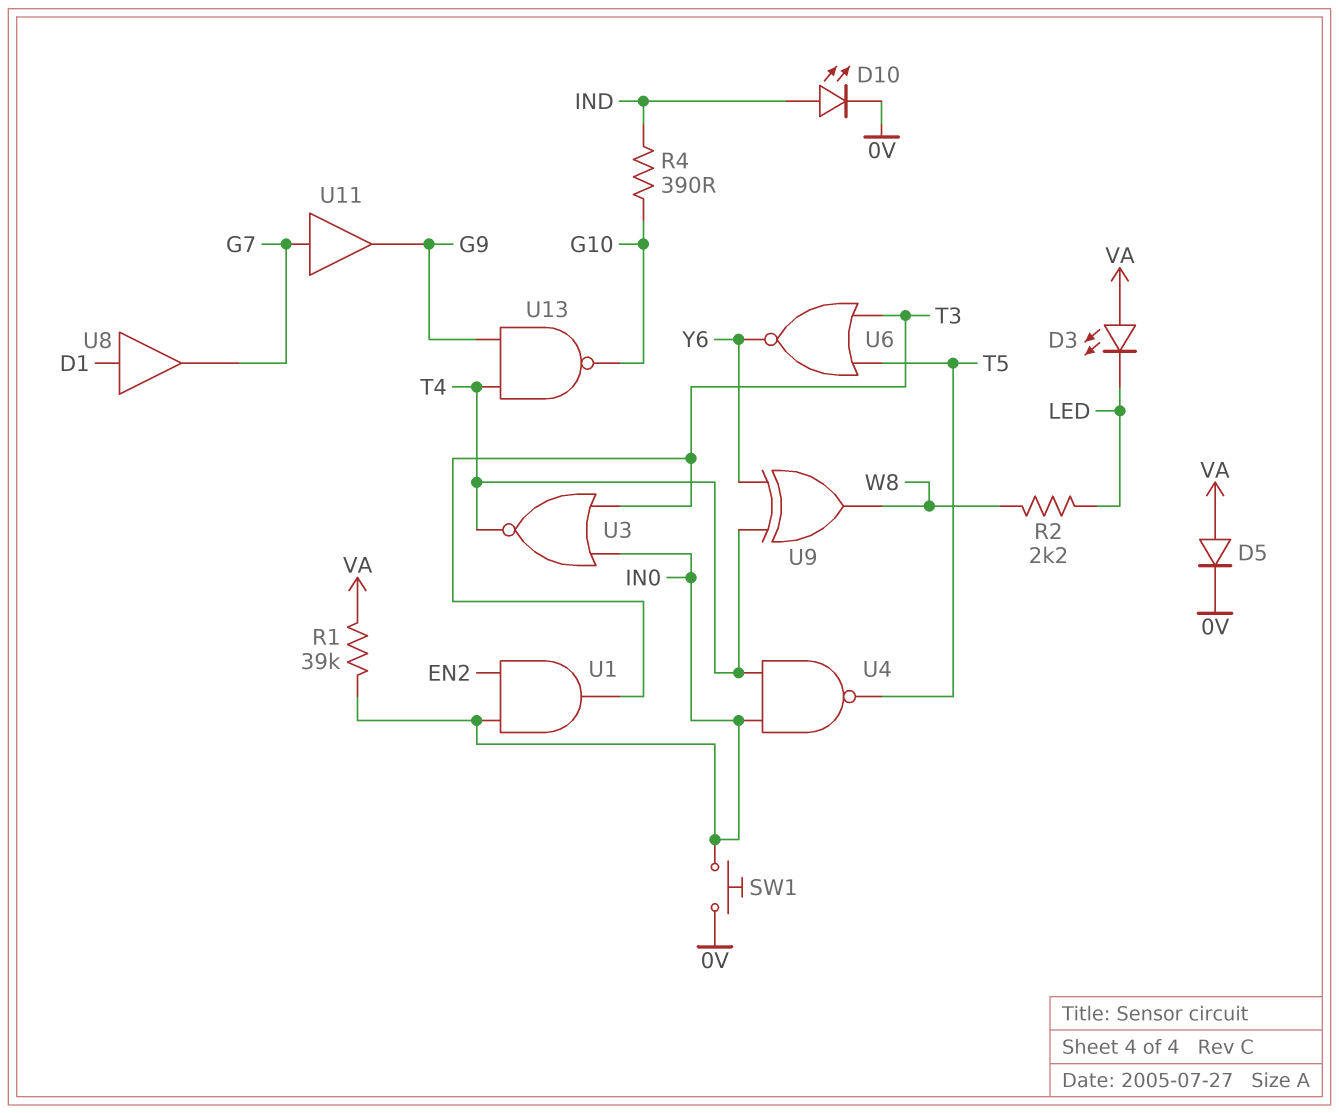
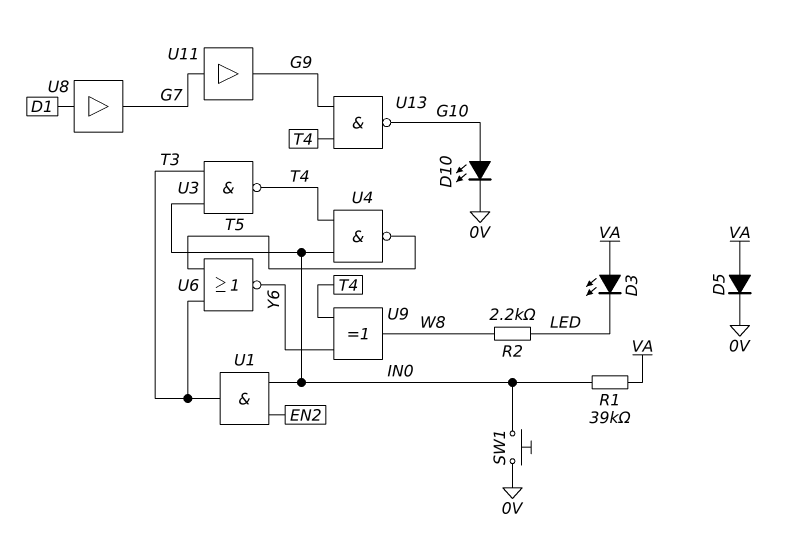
D10: LED (A IND, K 0V) -> LED (A G10, K 0V)
R4: 390 (G10, IND) -> none
U3: NOR (in IN0, in T3, out T4) -> NAND (in IN0, in T3, out T4)

